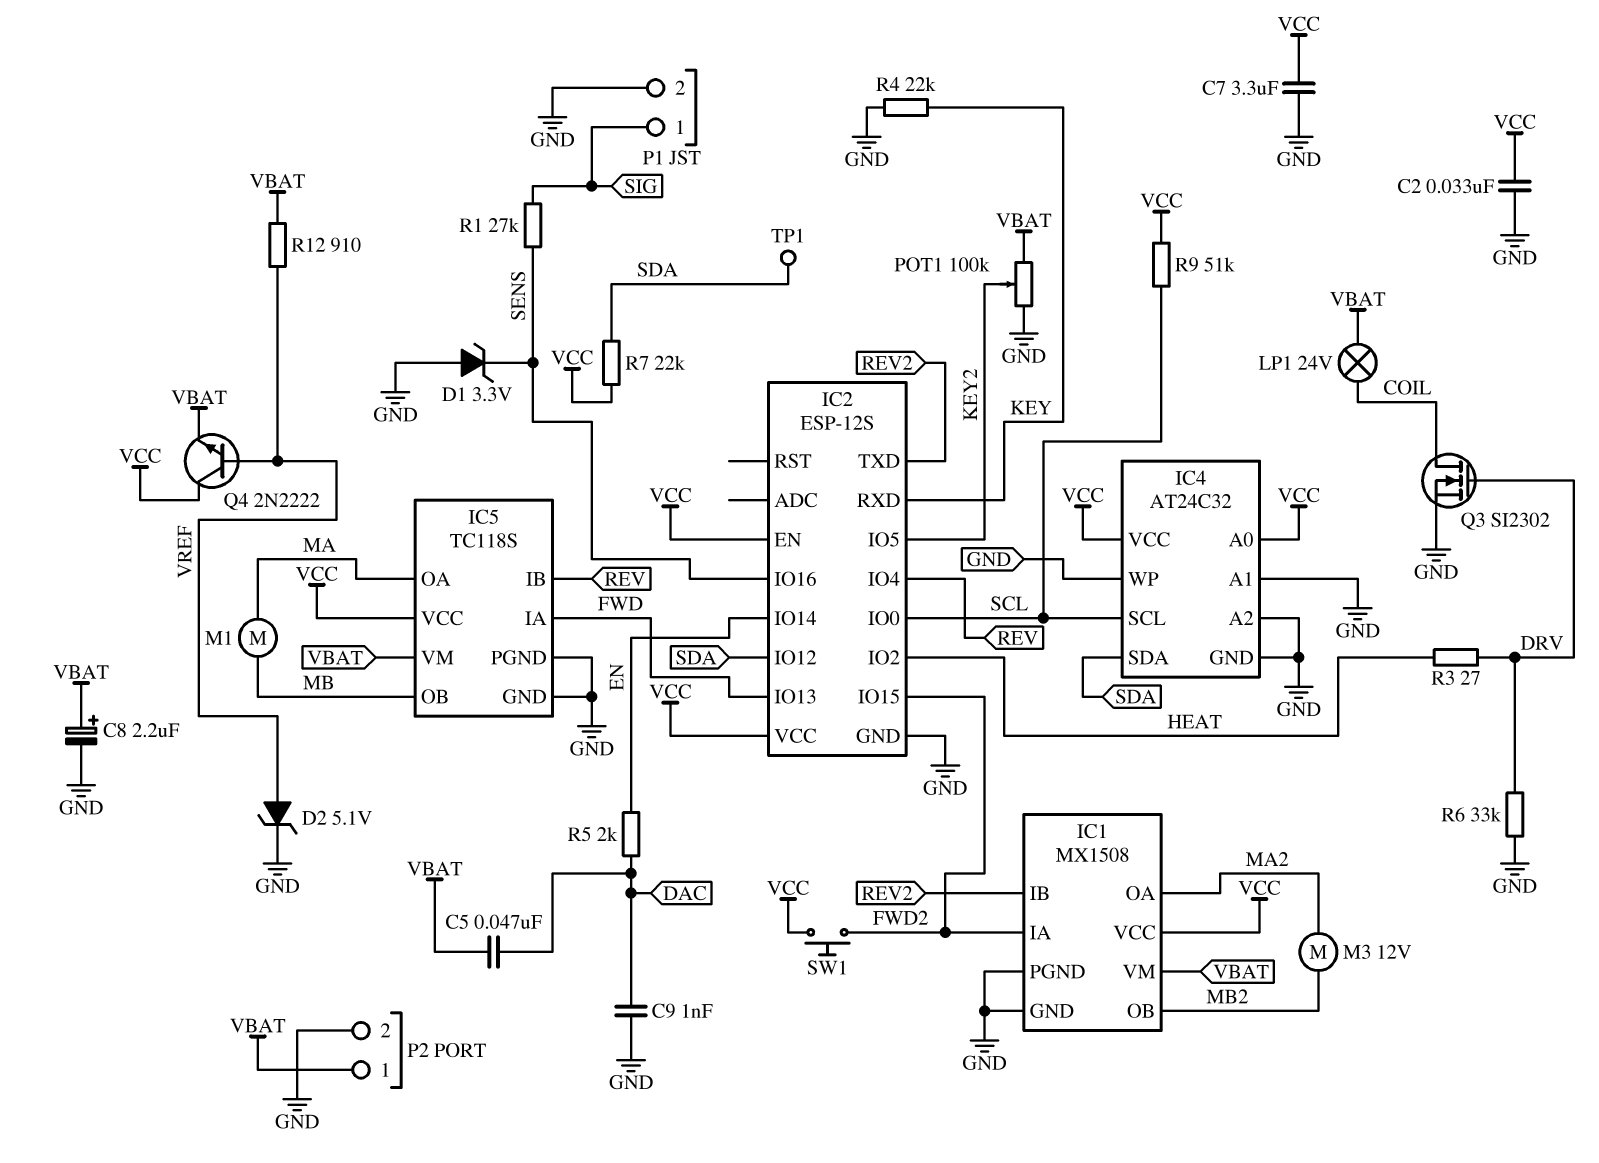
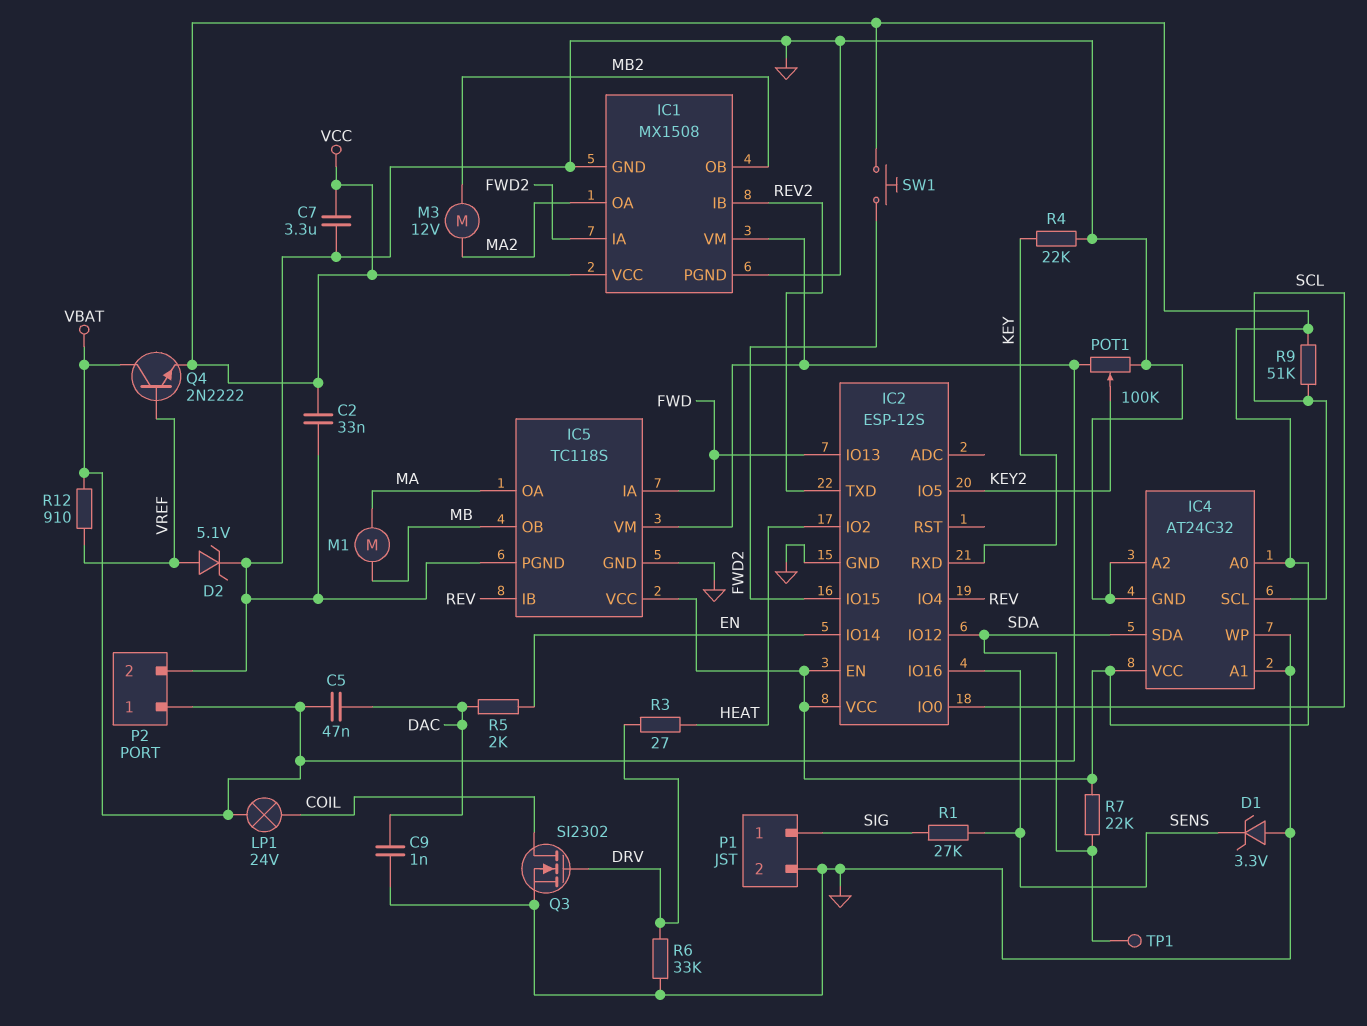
C8: 2.2uF (plus VBAT, minus GND) -> none
Q4: NPN 2N2222 (B VREF, C VCC, E VBAT) -> NPN 2N2222 (B VREF, C VBAT, E VCC)

